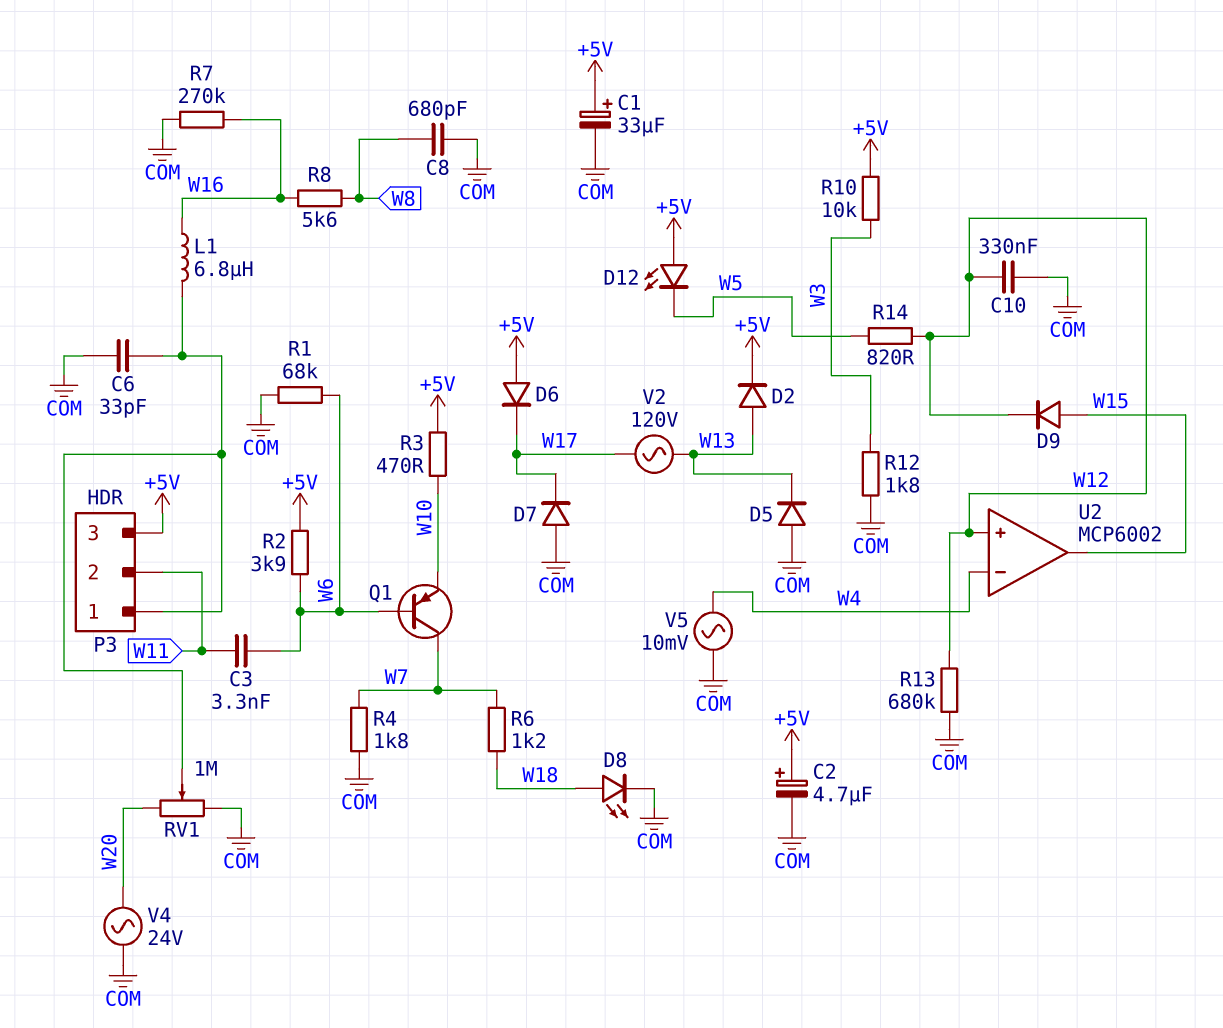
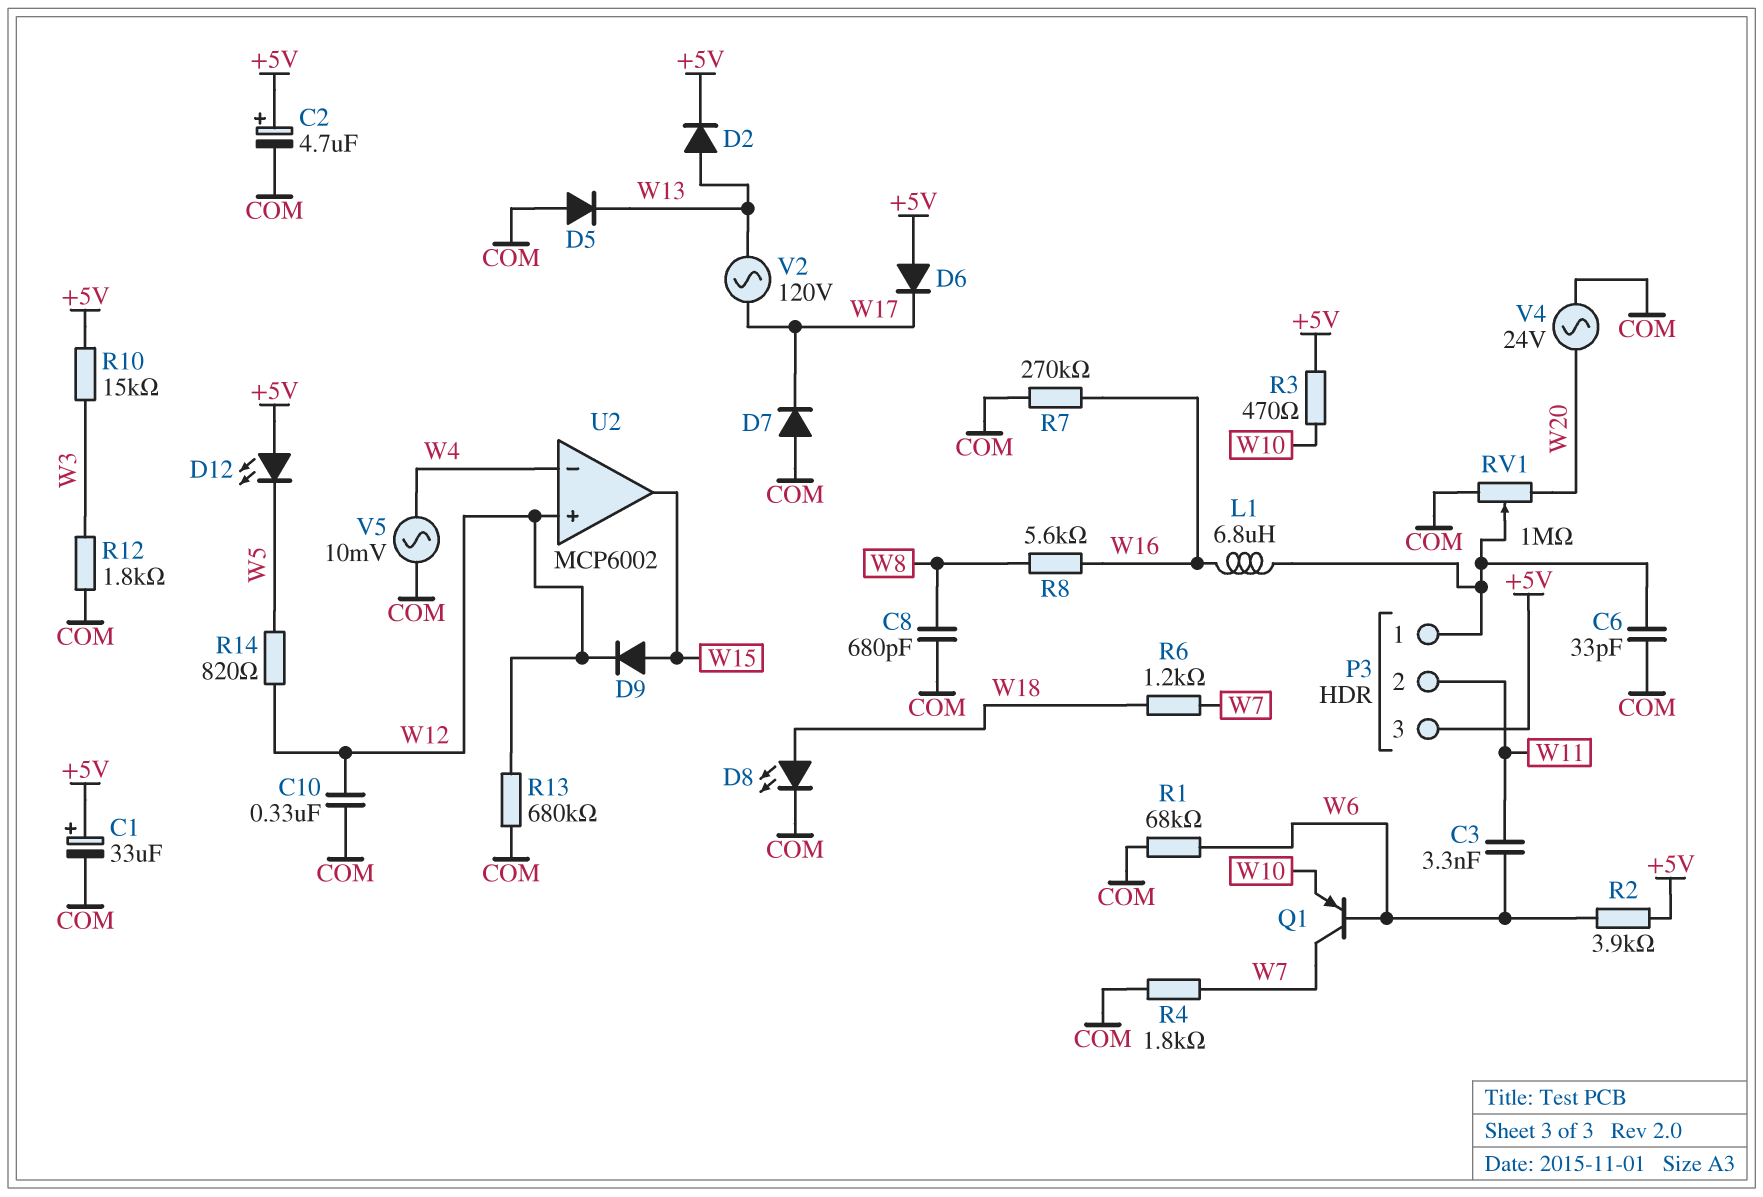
R10: 10k (+5V, W3) -> 15k (+5V, W3)

